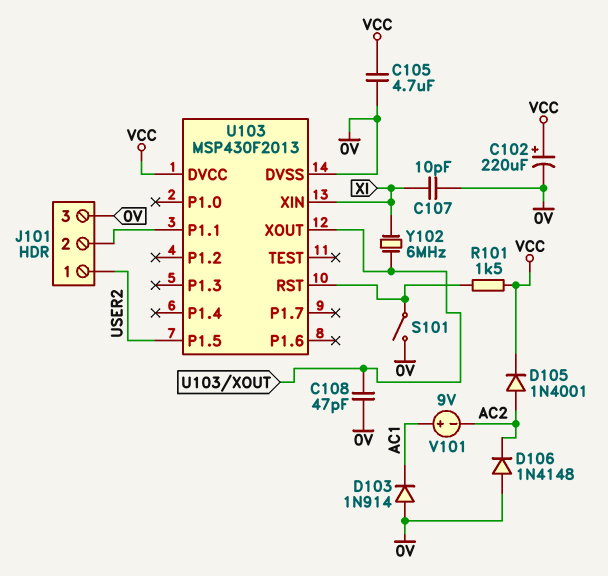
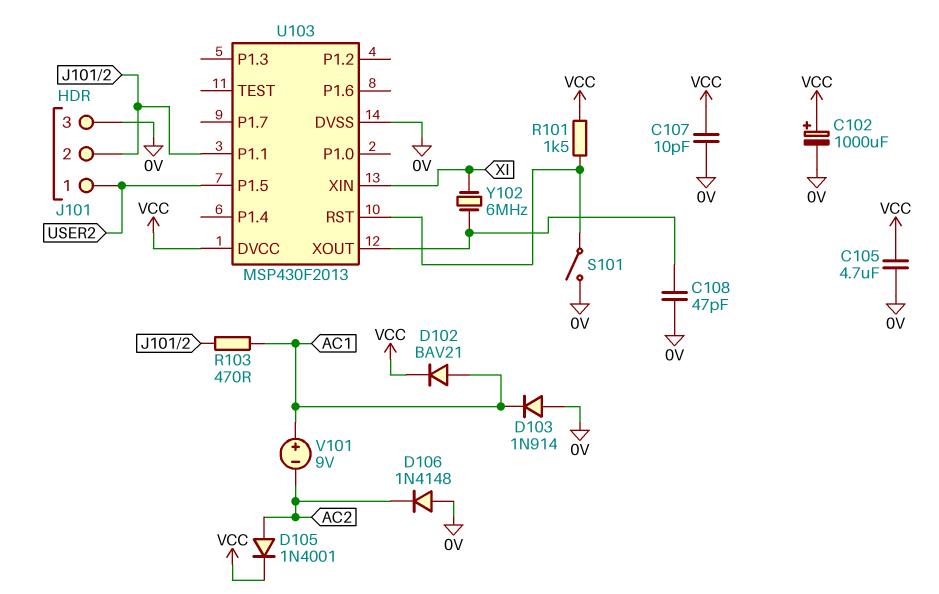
C102: 220uF (plus VCC, minus 0V) -> 1000uF (plus VCC, minus 0V)
C107: 10pF (0V, XI) -> 10pF (0V, VCC)
D102: none -> diode BAV21 (A AC1, K VCC)
R103: none -> 470 (AC1, J101/2)

